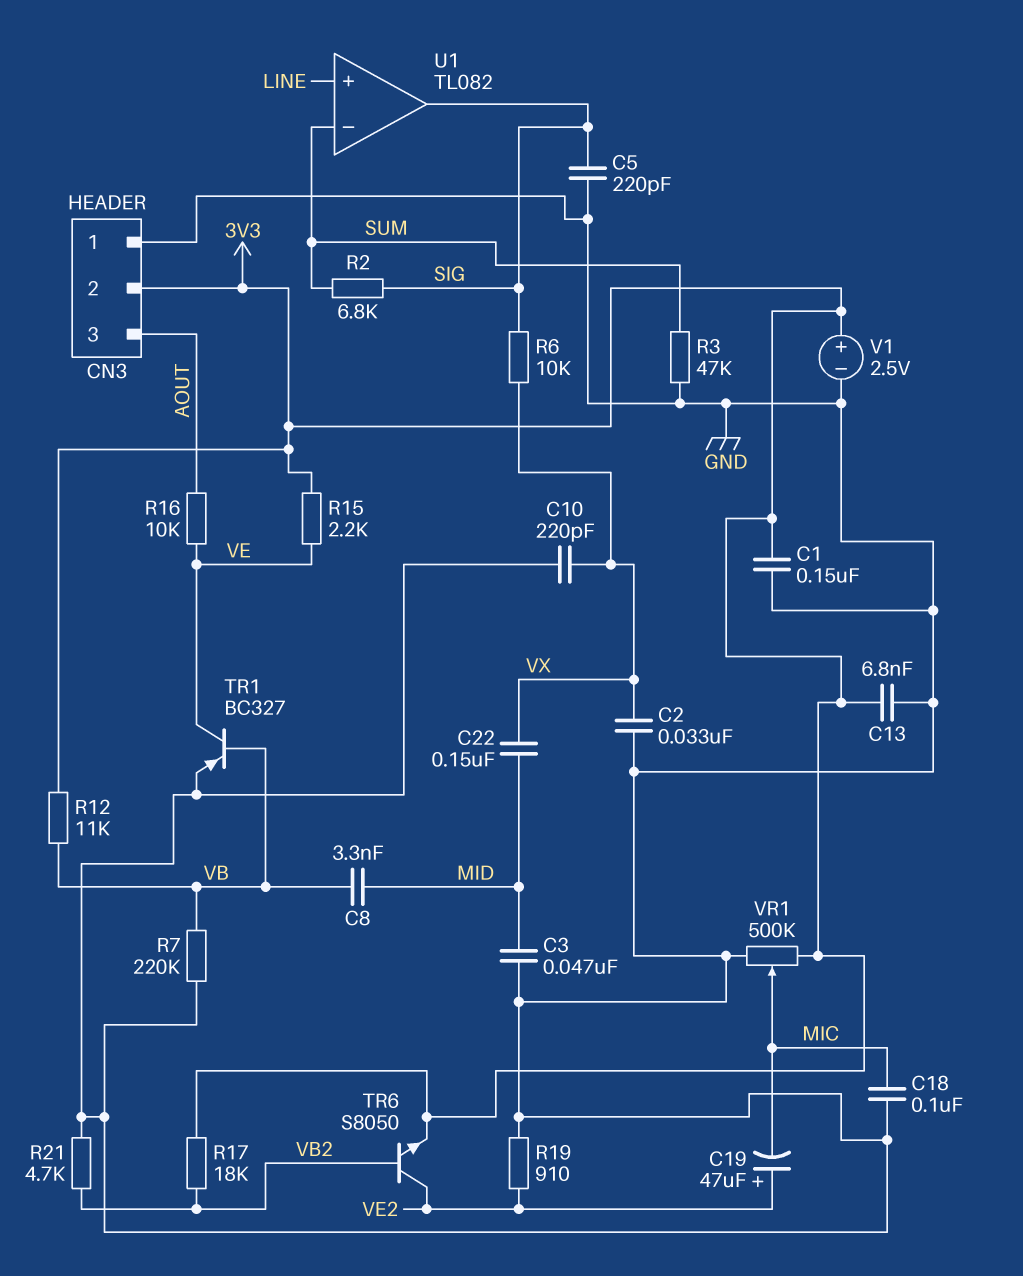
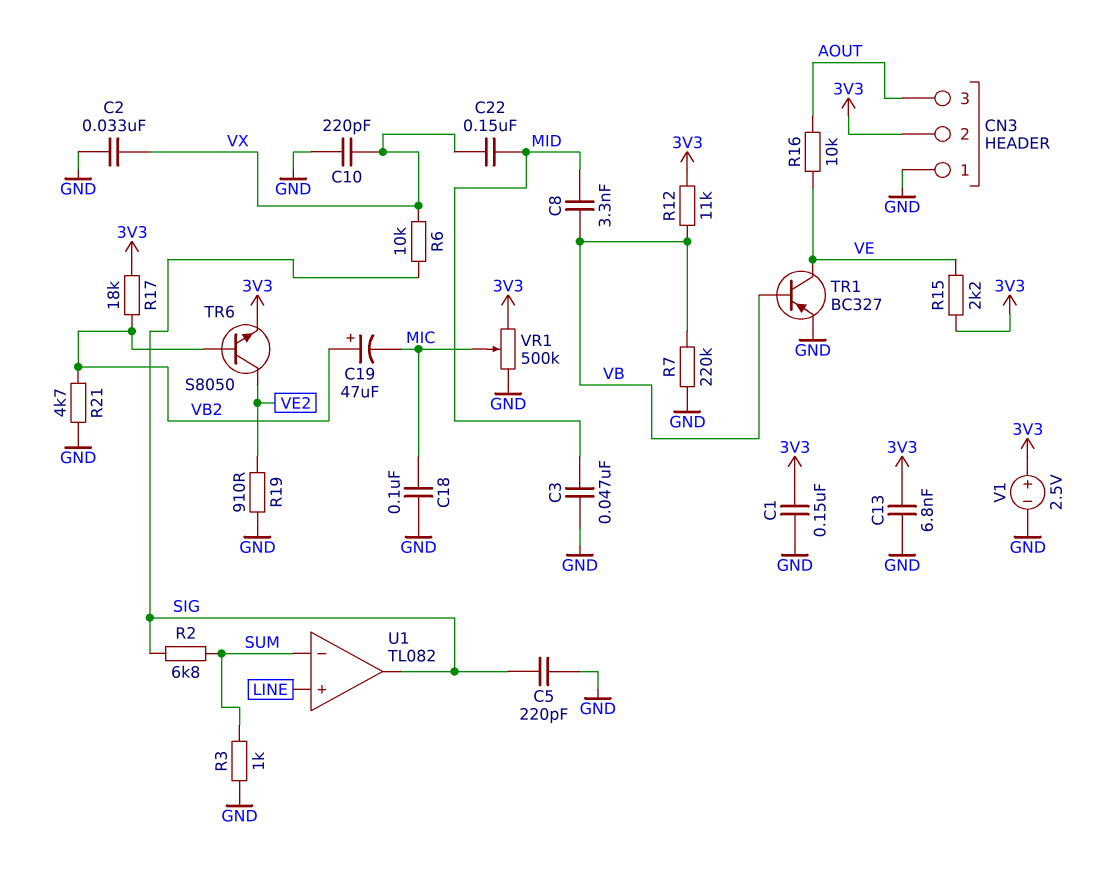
C19: 47uF (plus VE2, minus MIC) -> 47uF (plus VB2, minus MIC)
R3: 47k (GND, SUM) -> 1k (GND, SUM)

